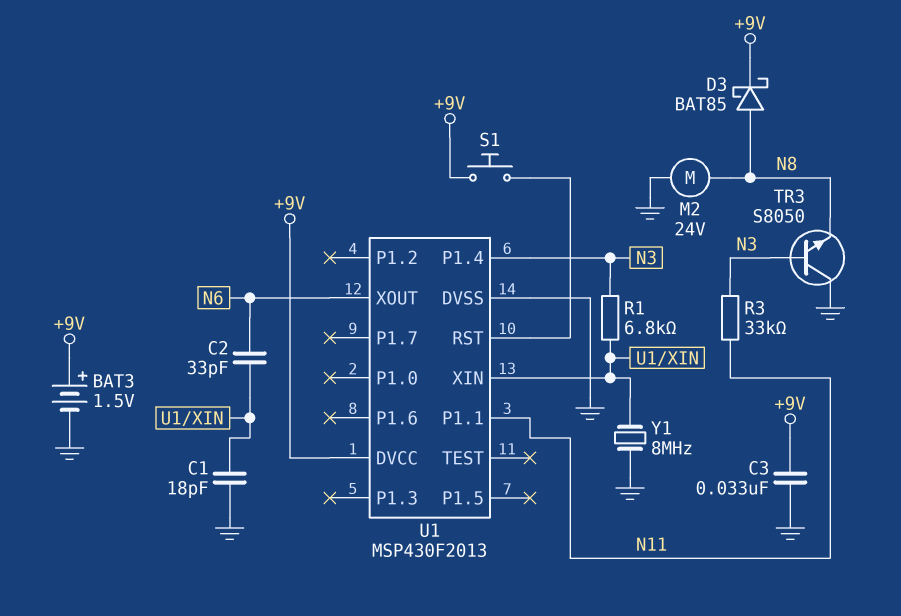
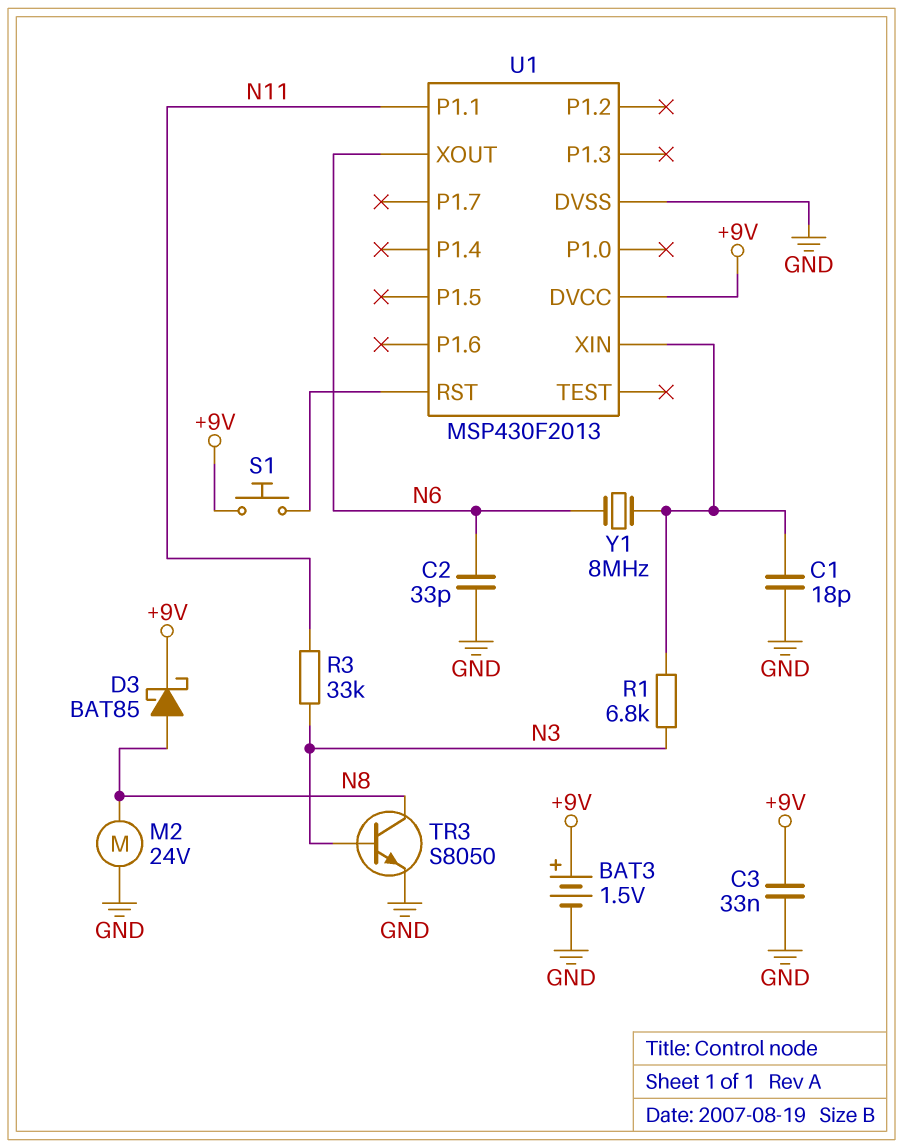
C2: 33pF (N6, U1/XIN) -> 33pF (GND, N6)
TR3: NPN S8050 (B N3, C GND, E N8) -> NPN S8050 (B N3, C N8, E GND)
U1 pin P1.4: N3 -> none
Y1: 8MHz (GND, U1/XIN) -> 8MHz (N6, U1/XIN)

